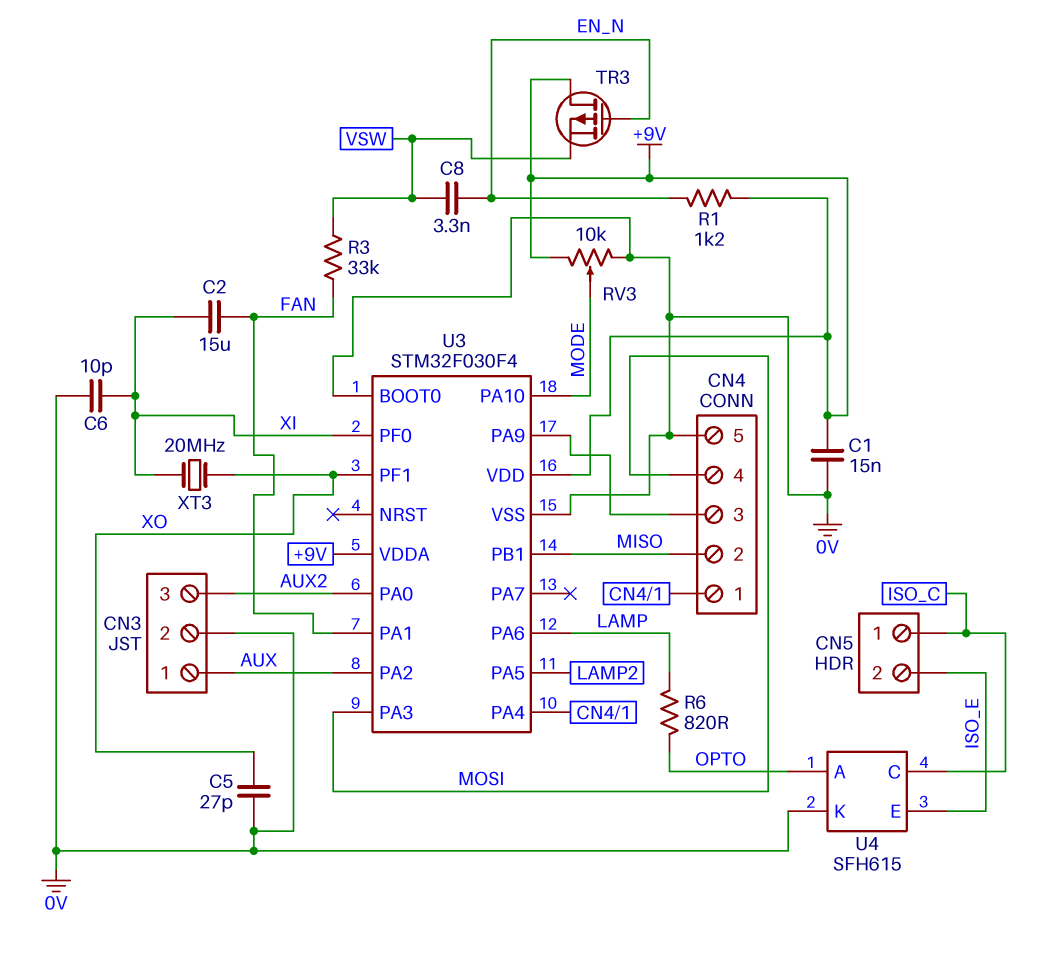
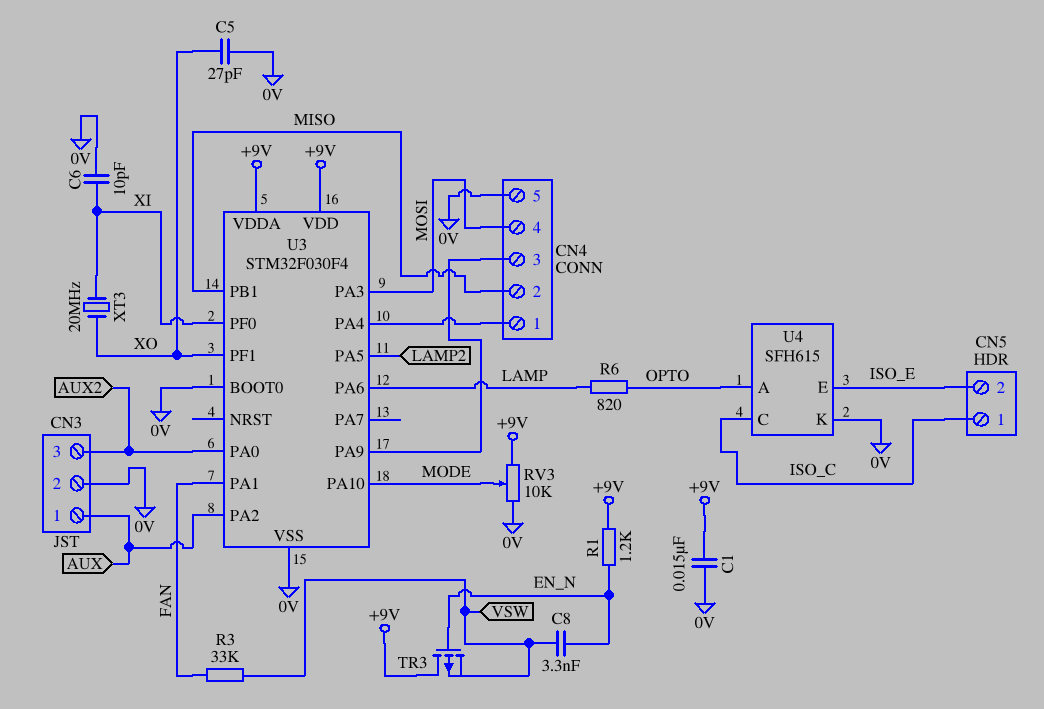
C2: 15uF (FAN, XI) -> none

